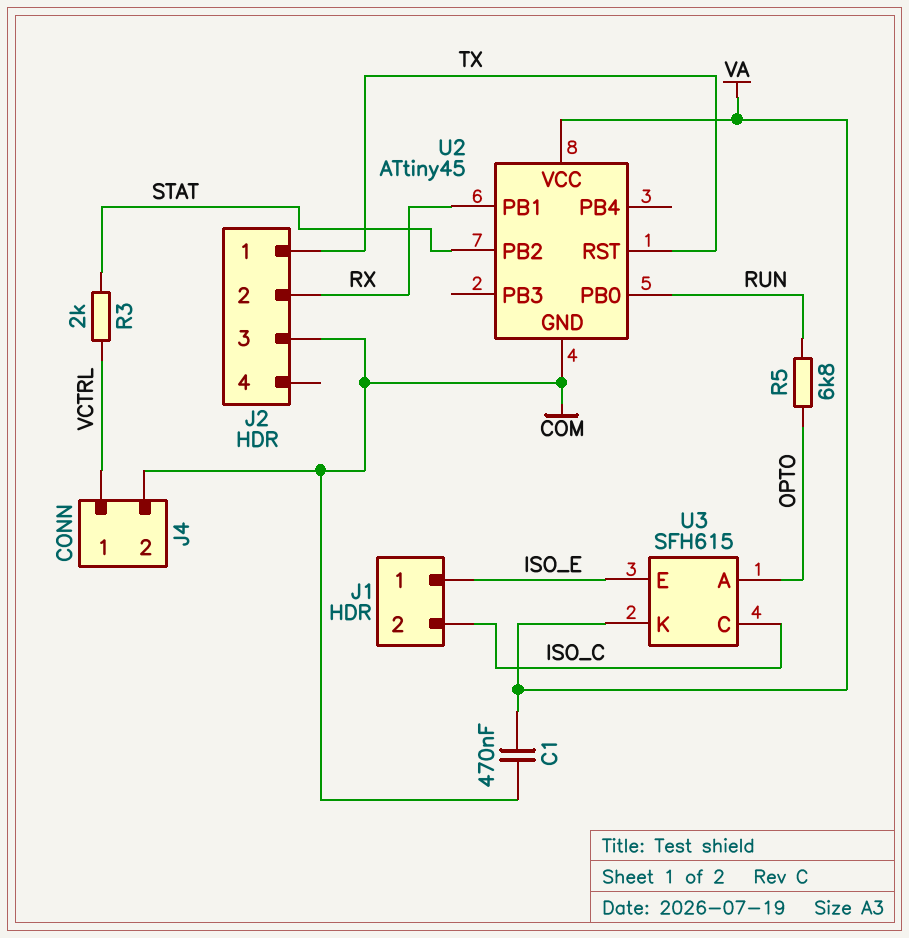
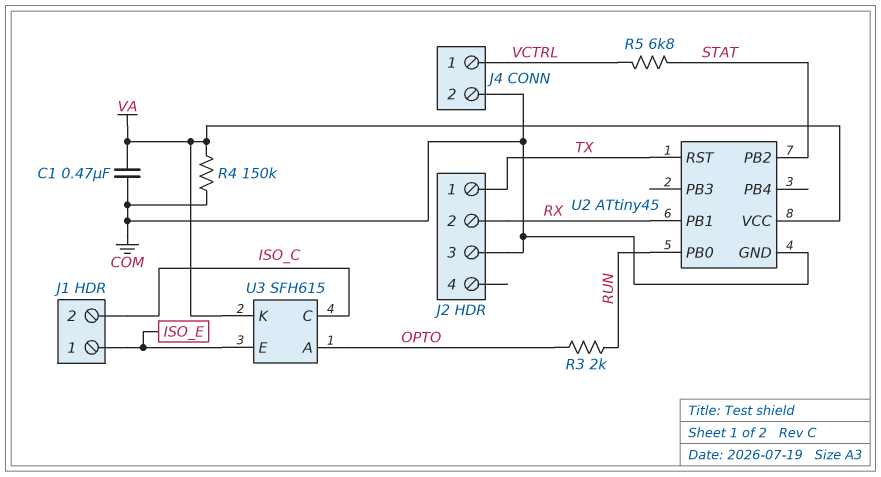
R3: 2k (STAT, VCTRL) -> 2k (OPTO, RUN)
R4: none -> 150k (COM, VA)
R5: 6.8k (OPTO, RUN) -> 6.8k (STAT, VCTRL)

